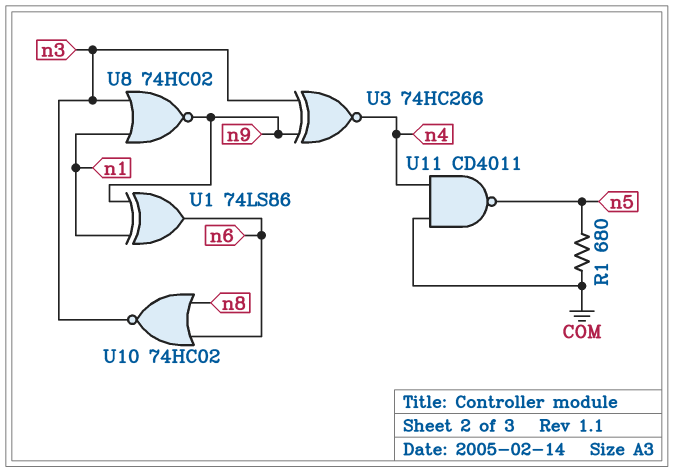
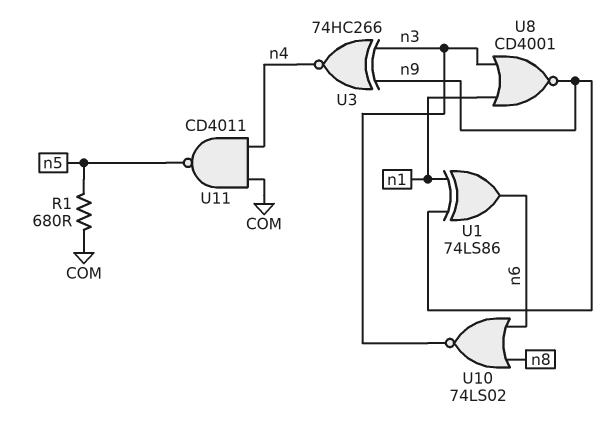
U8: NOR 74HC02 (in n1, in n3, out n9) -> NOR CD4001 (in n1, in n3, out n9)
U10: NOR 74HC02 (in n6, in n8, out n3) -> NOR 74LS02 (in n6, in n8, out n3)

